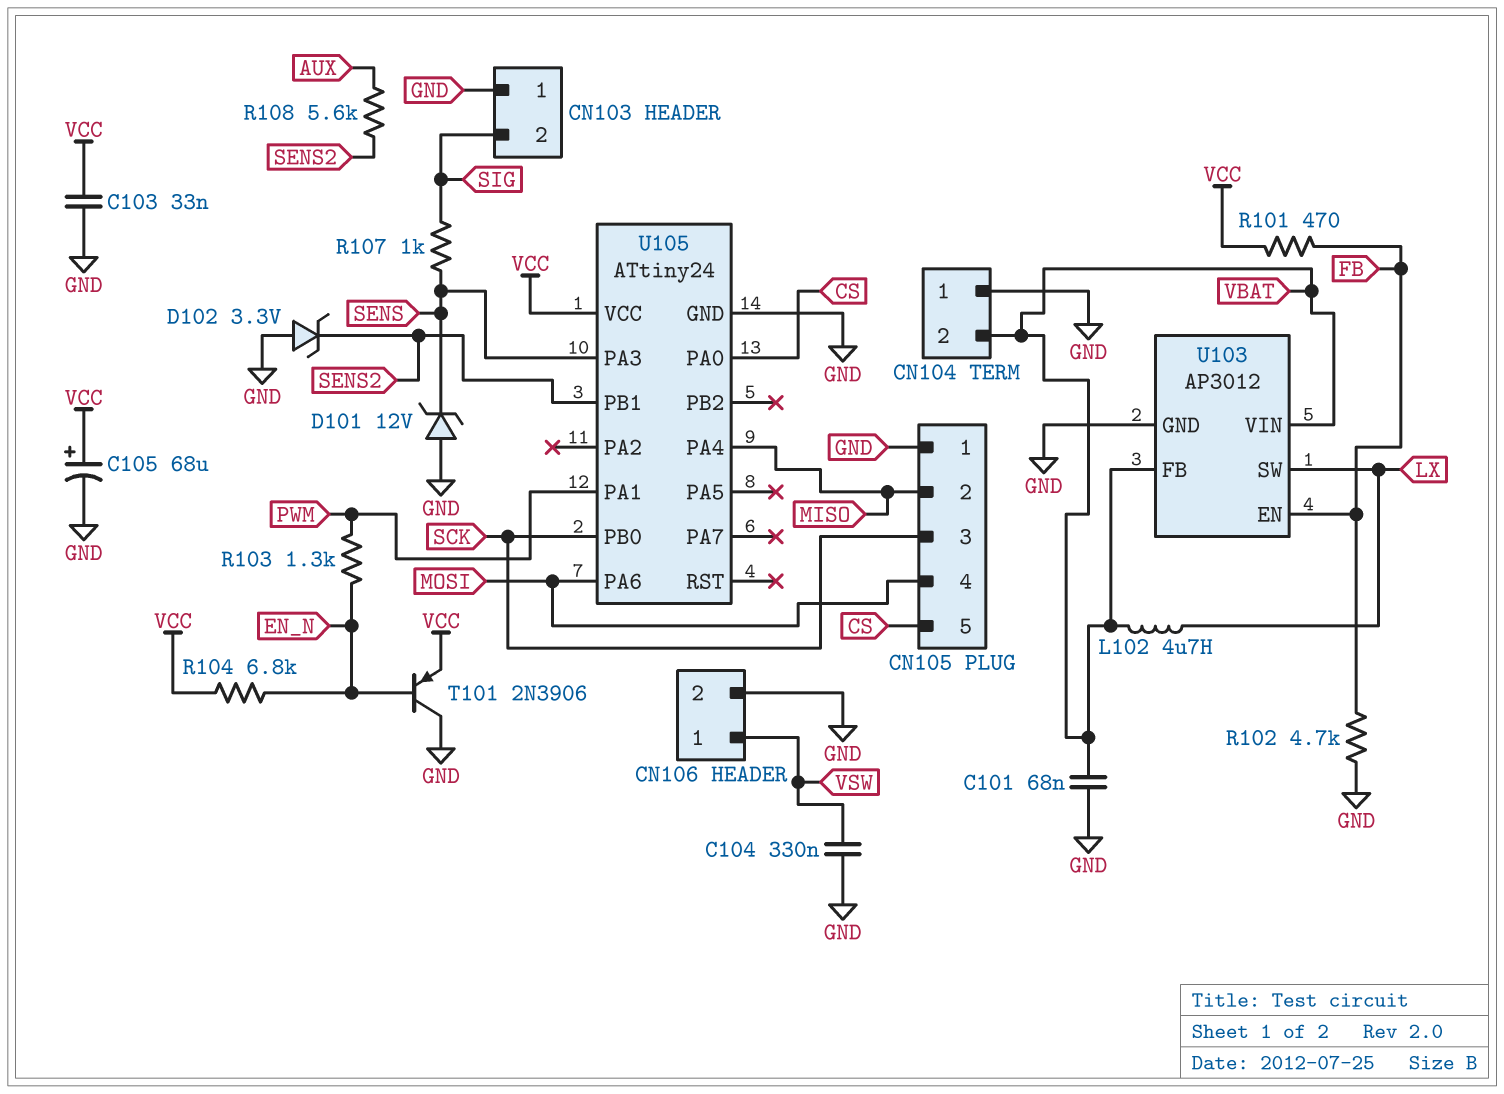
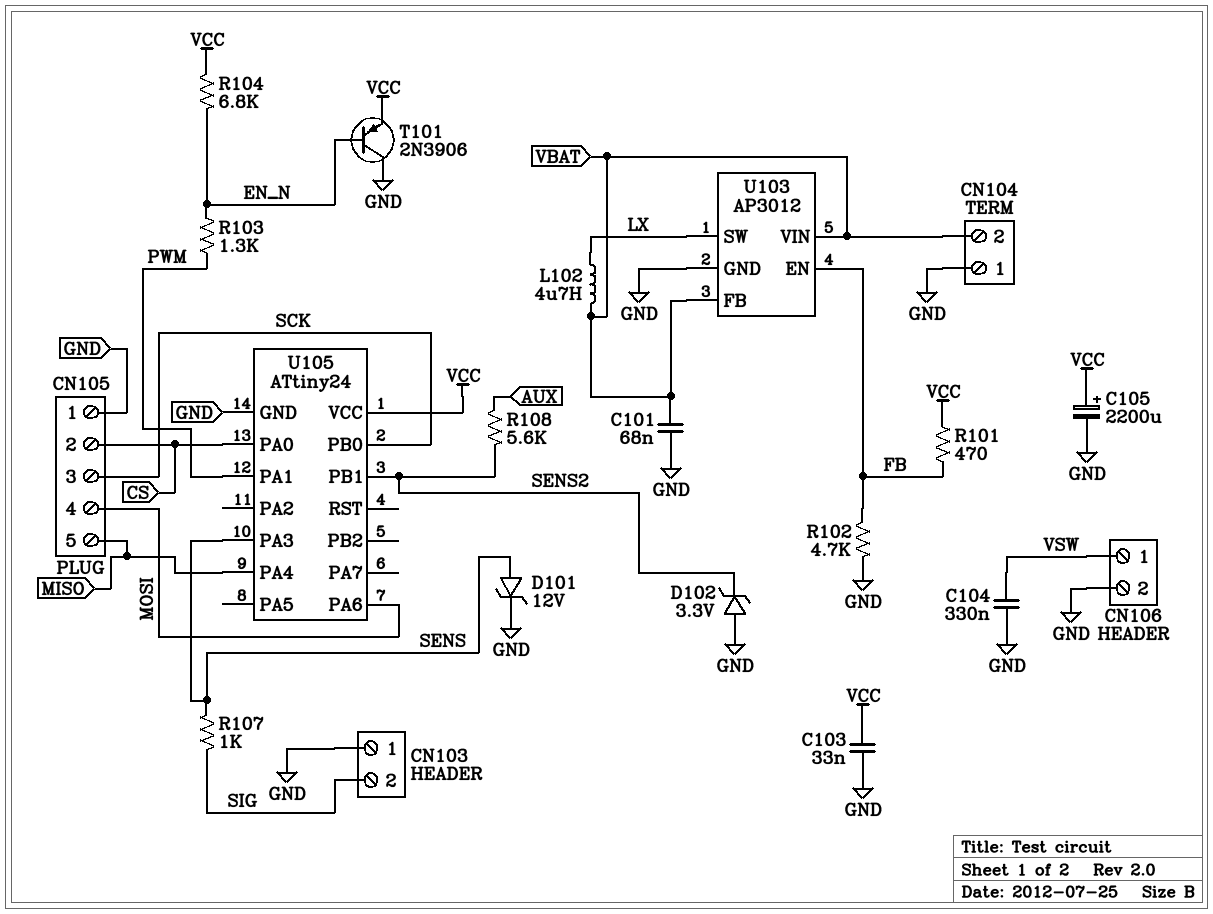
C105: 68uF (plus VCC, minus GND) -> 2200uF (plus VCC, minus GND)
CN105 pin 2: MISO -> CS
CN105 pin 5: CS -> MISO
D101: zener 12V (A GND, K SENS) -> zener 12V (A SENS, K GND)

